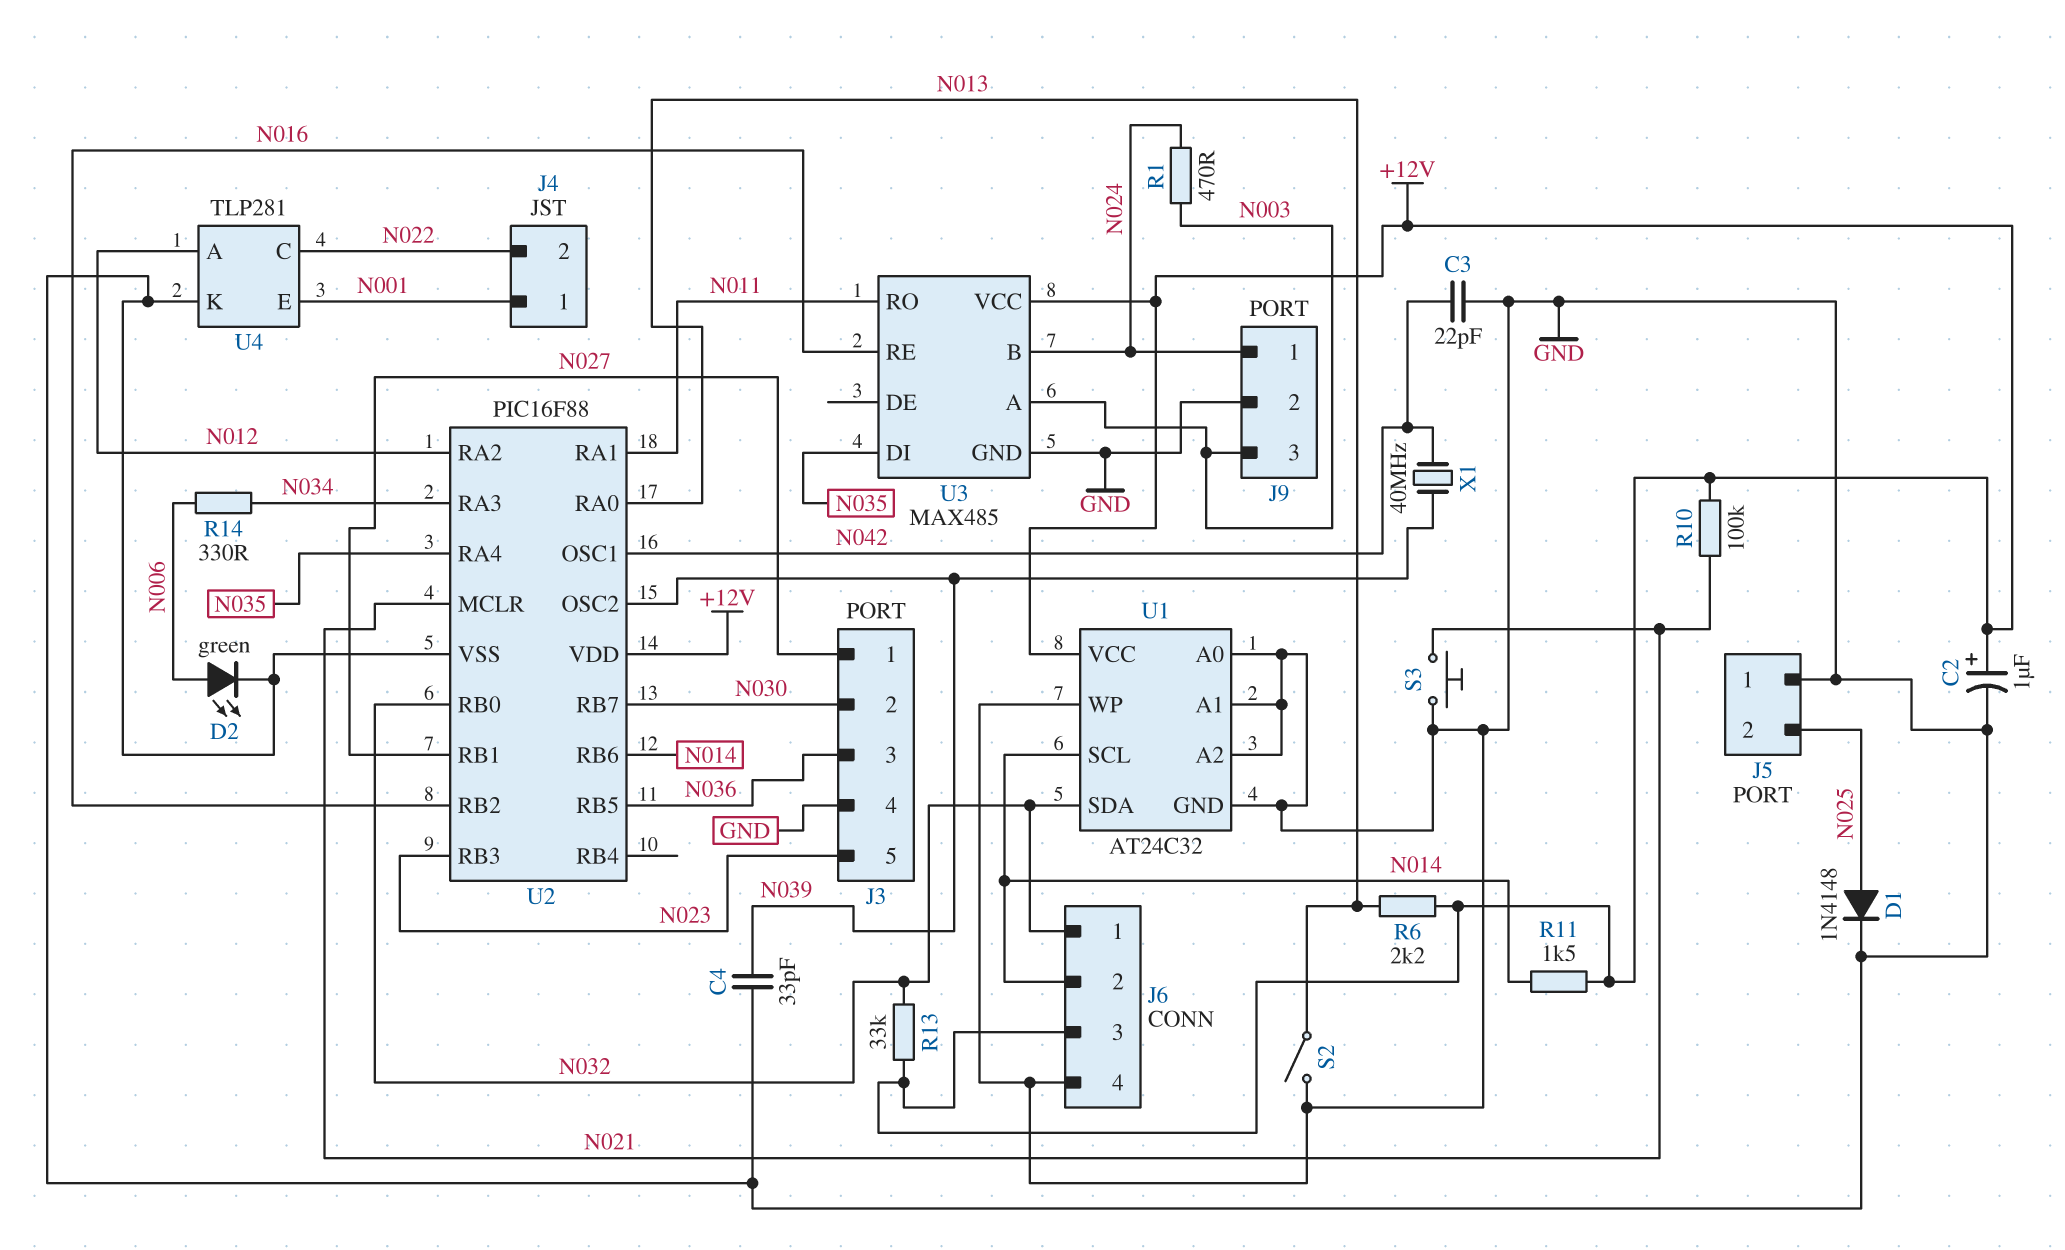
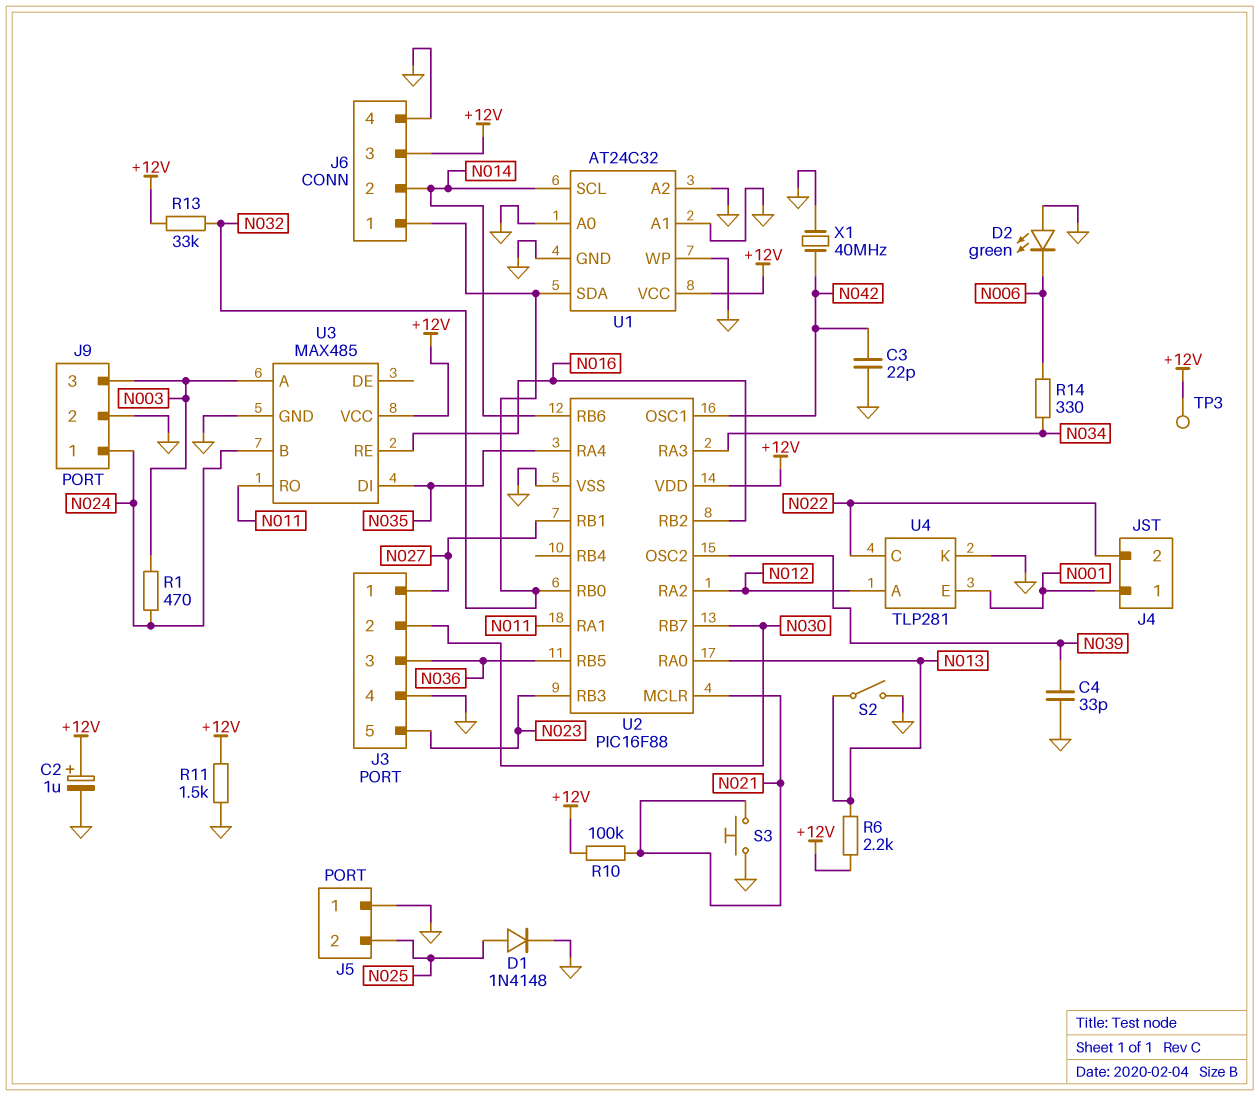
D2: LED green (A N006, K GND) -> LED green (A GND, K N006)
R11: 1.5k (+12V, N014) -> 1.5k (+12V, GND)
TP3: none -> test point (+12V)
X1: 40MHz (N039, N042) -> 40MHz (GND, N042)

